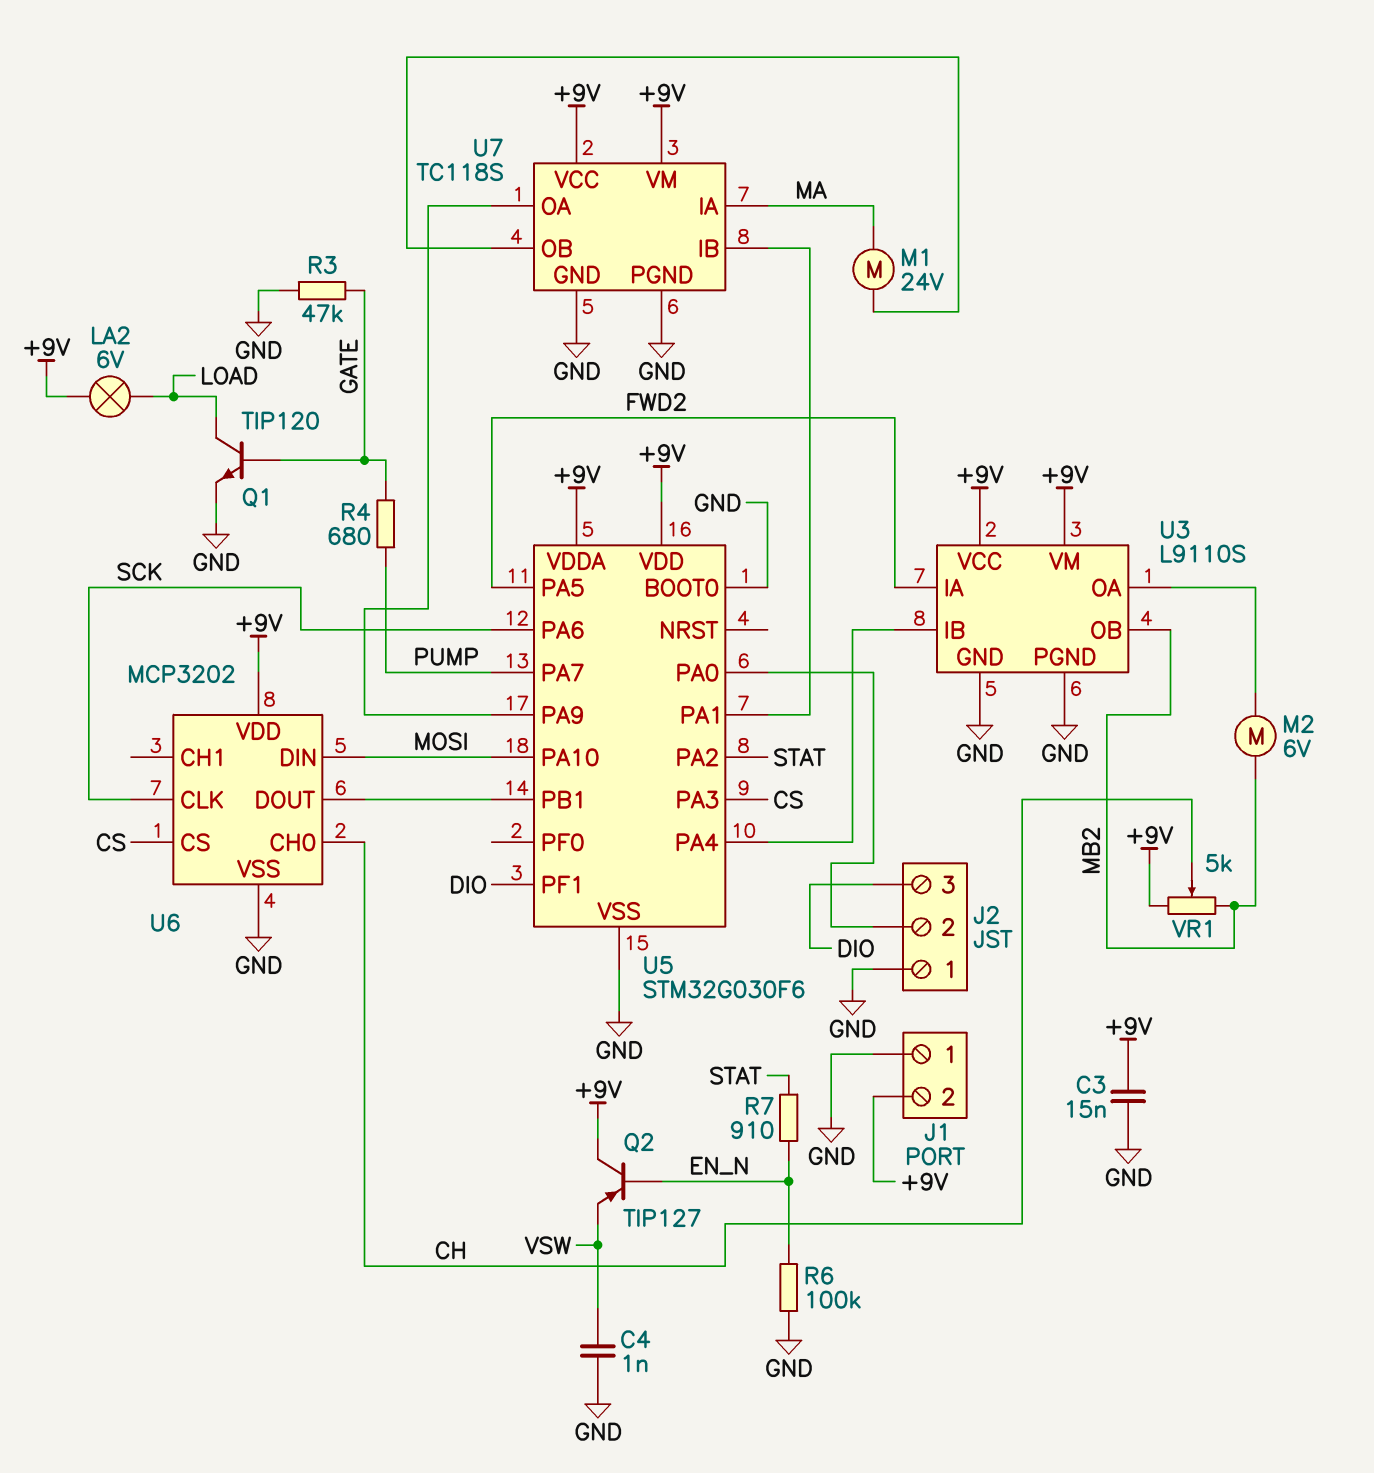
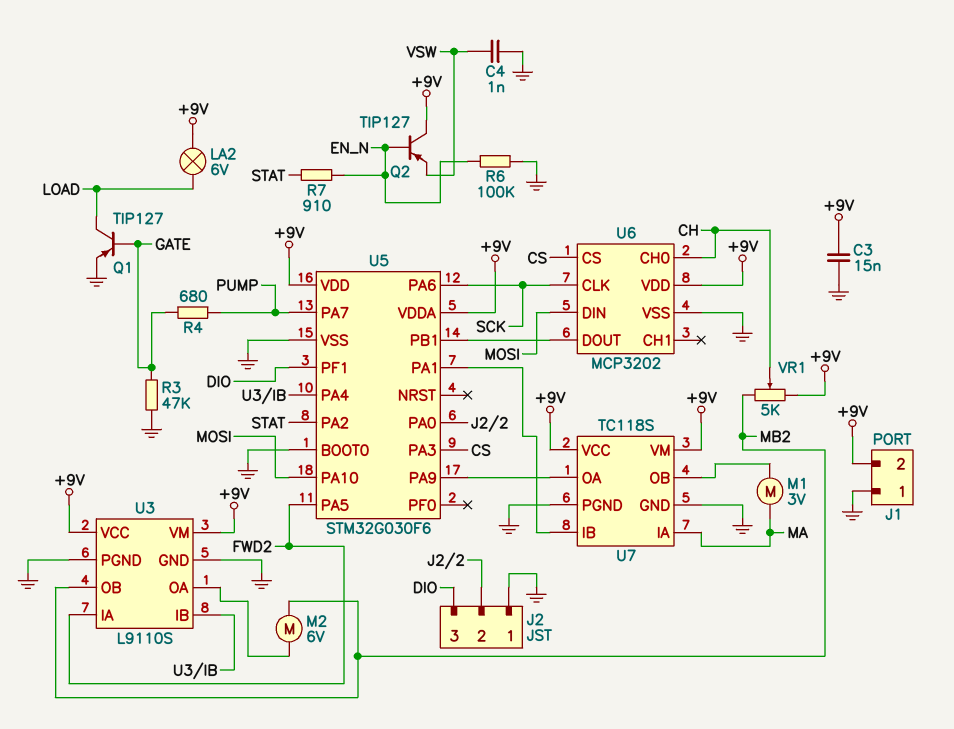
M1: motor 24V (MA, U7/OB) -> motor 3V (MA, U7/OB)
Q1: NPN TIP120 (B GATE, C LOAD, E GND) -> PNP TIP127 (B GATE, C LOAD, E GND)

